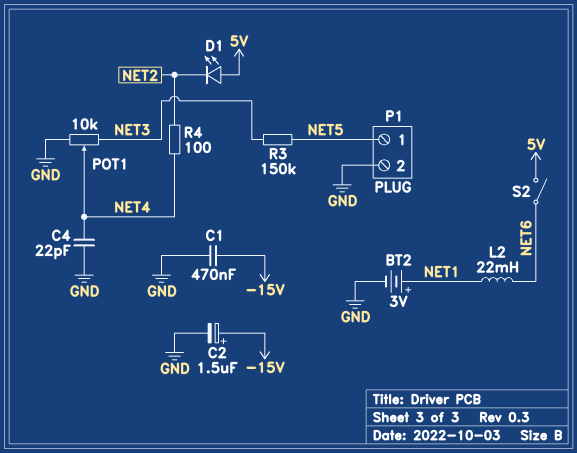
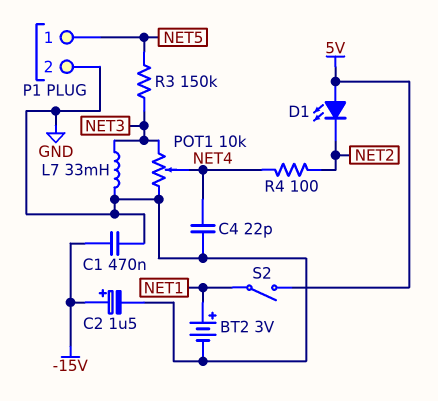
L2: 22mH (NET1, NET6) -> none
L7: none -> 33mH (GND, NET3)
S2: switch (5V, NET6) -> switch (5V, NET1)

